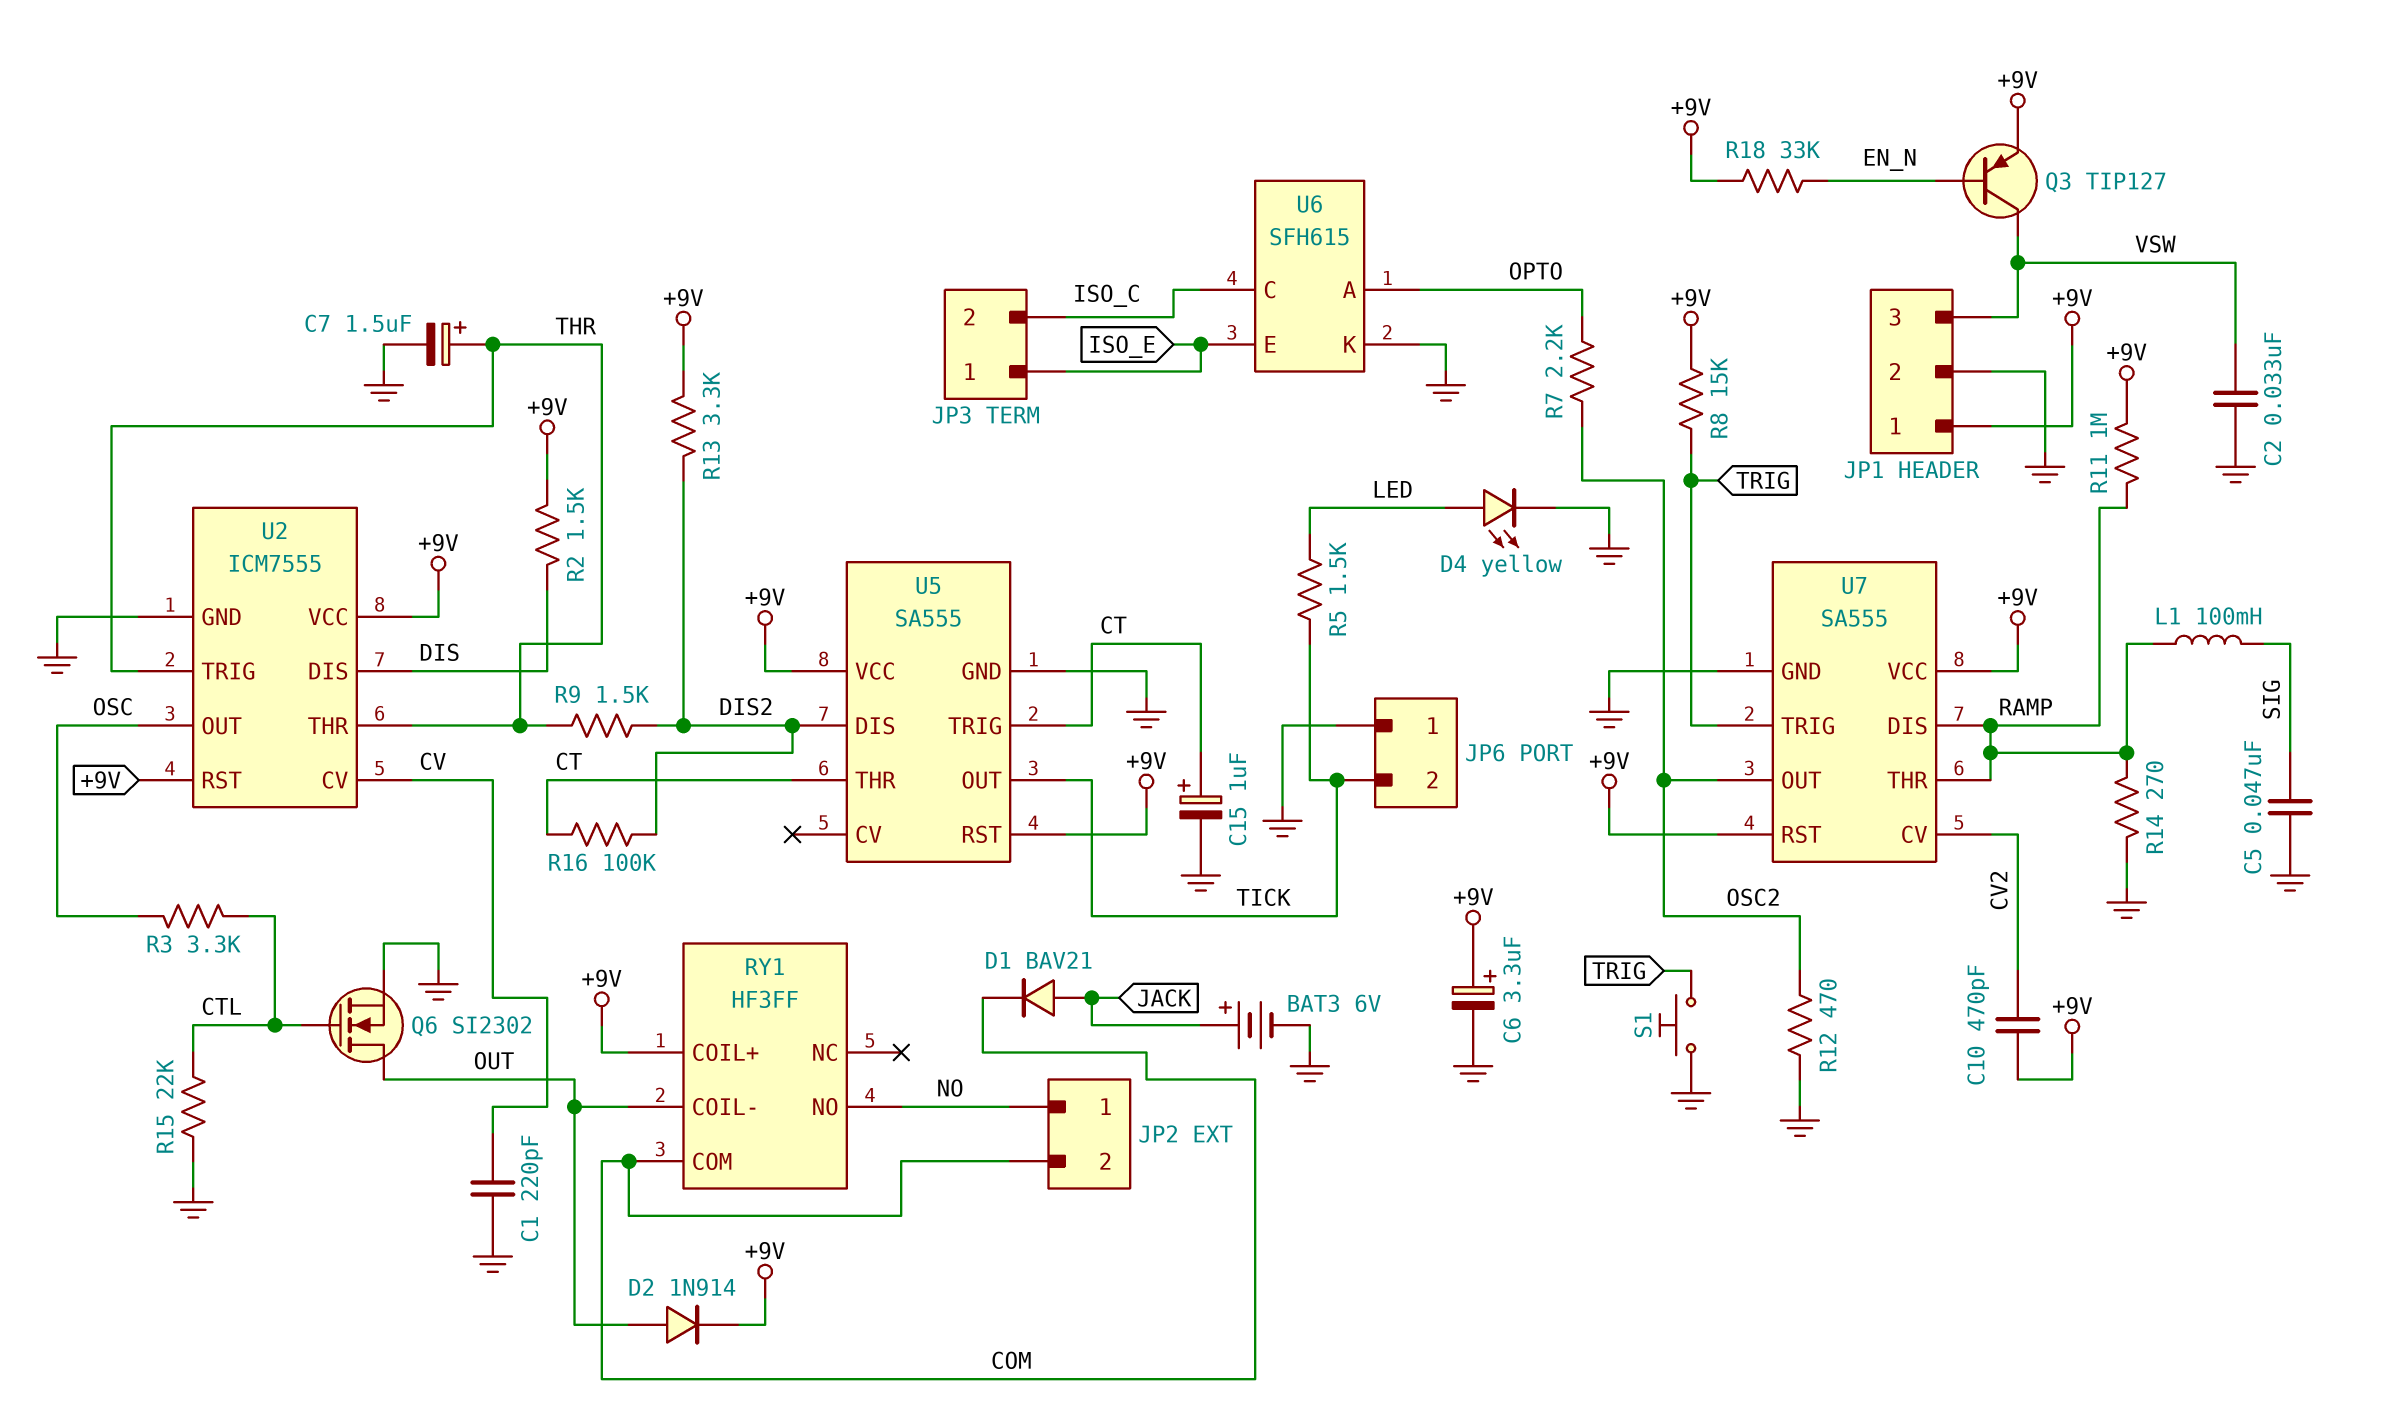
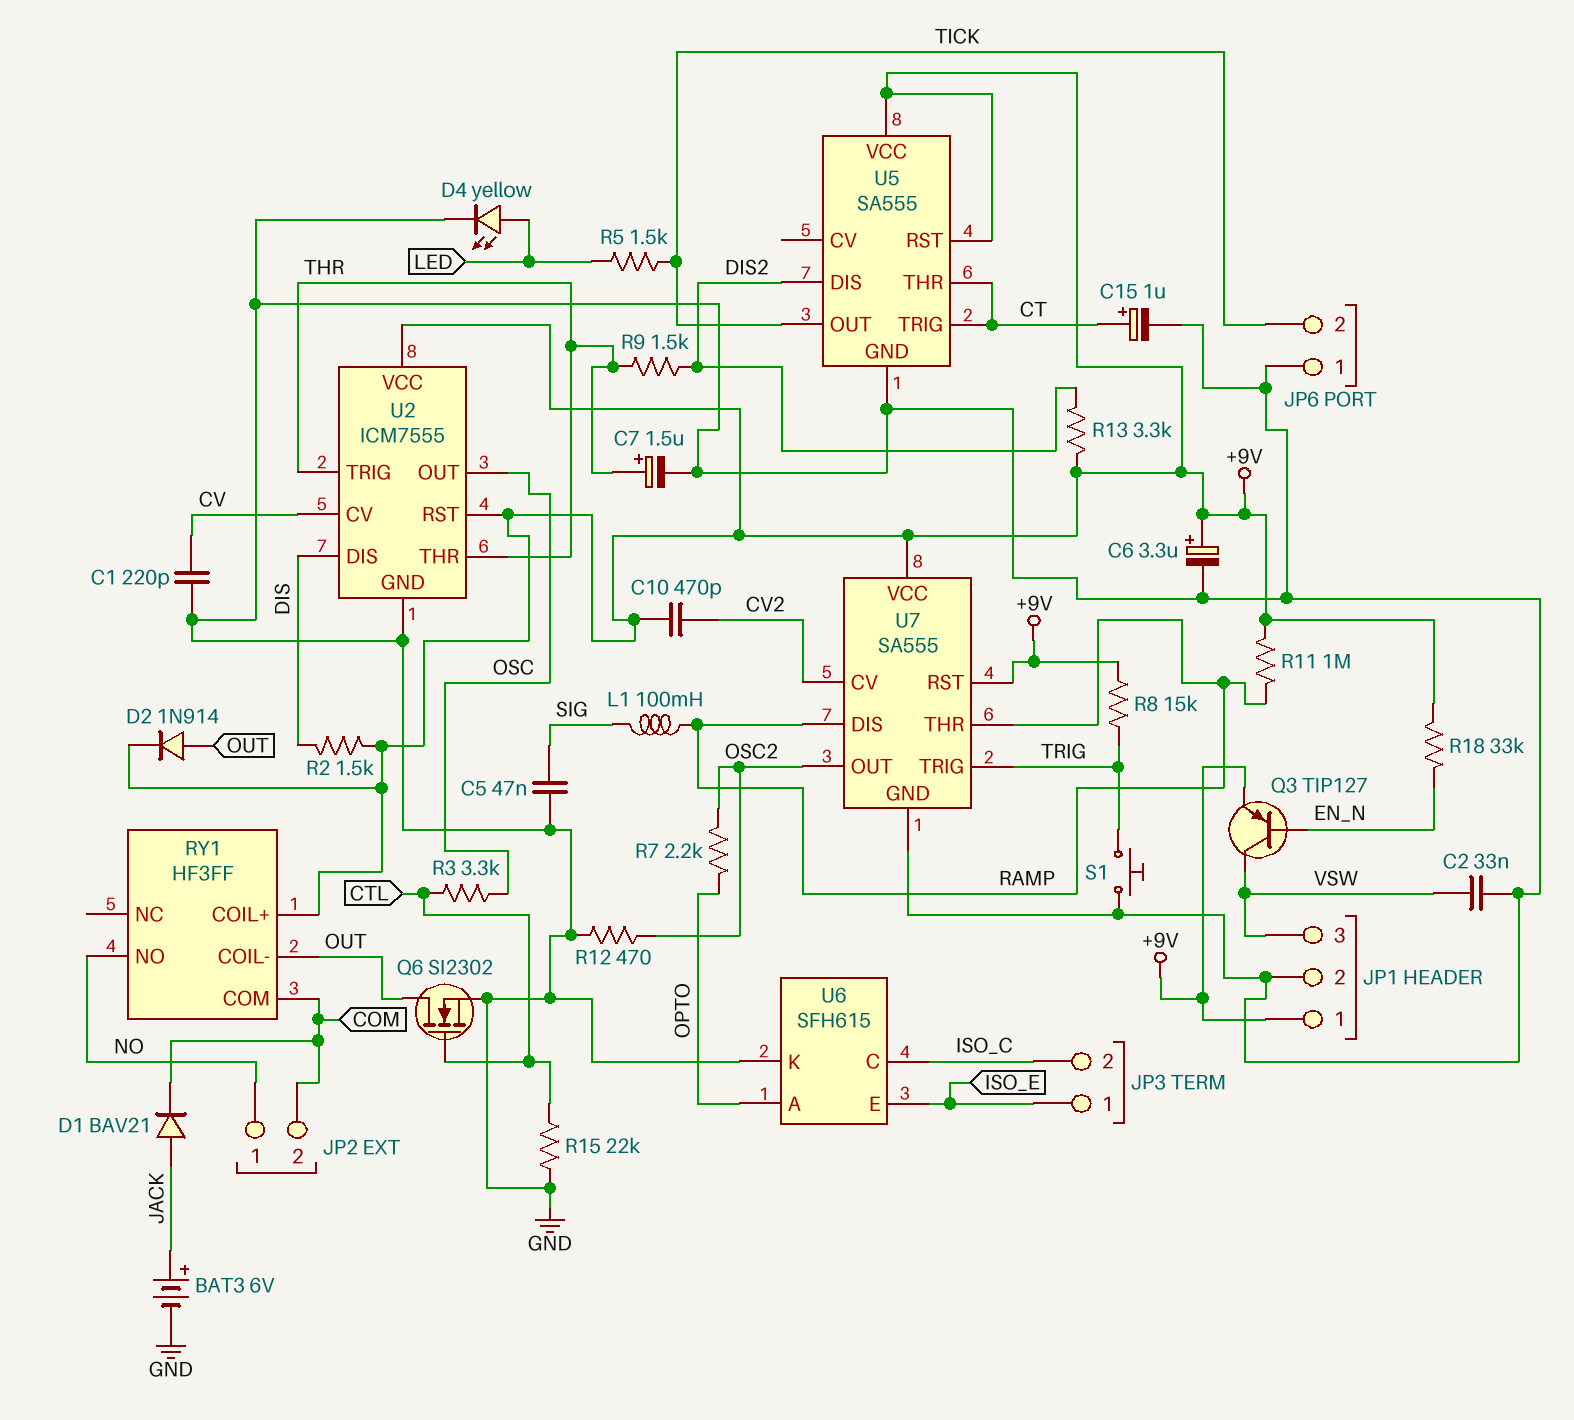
R14: 270 (GND, RAMP) -> none
R16: 100k (CT, DIS2) -> none

